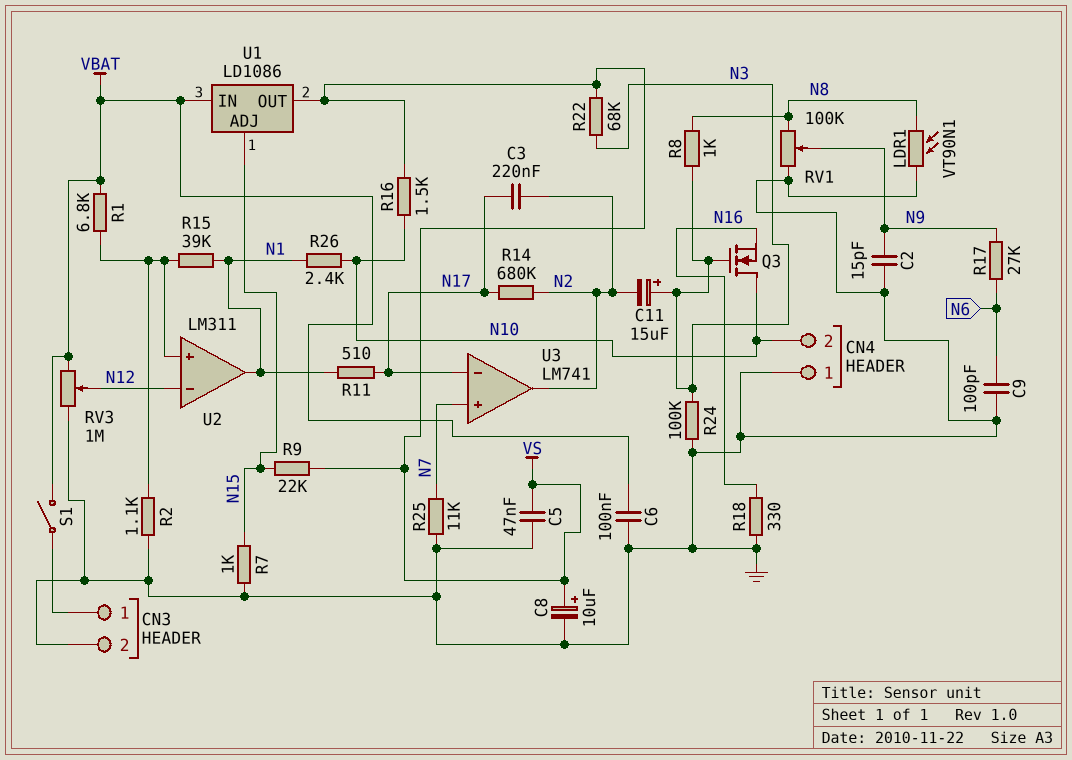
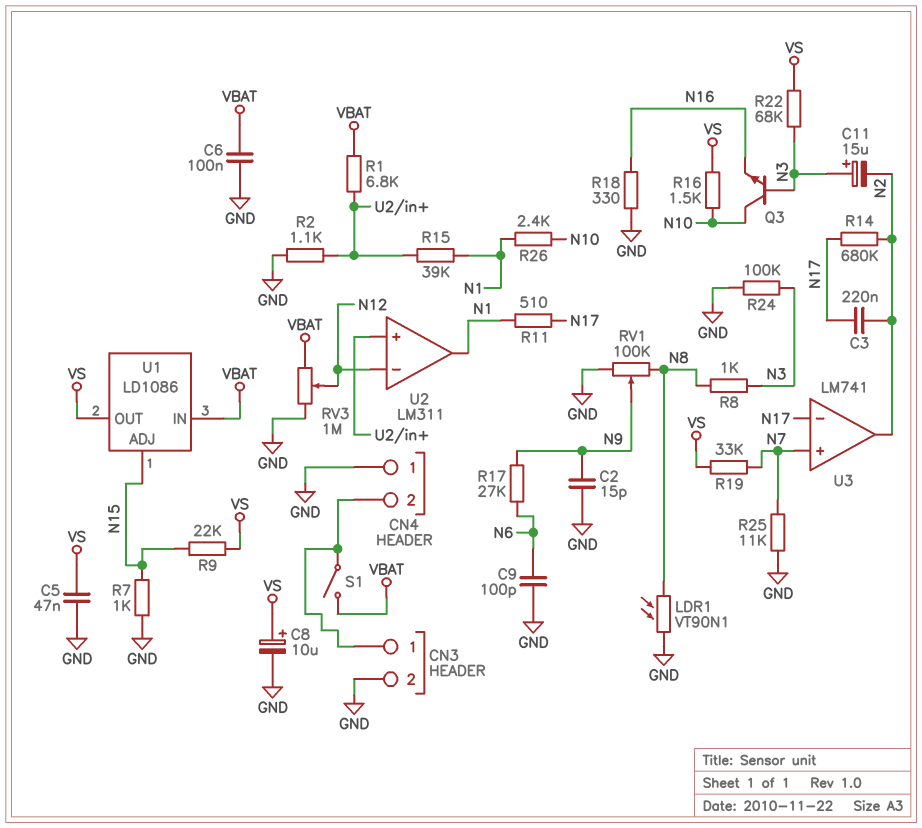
CN4 pin 2: N10 -> CN3/1
Q3: NMOS (G N3, D N10, S N16) -> NPN (B N3, C N10, E N16)
R19: none -> 33k (N7, VS)

